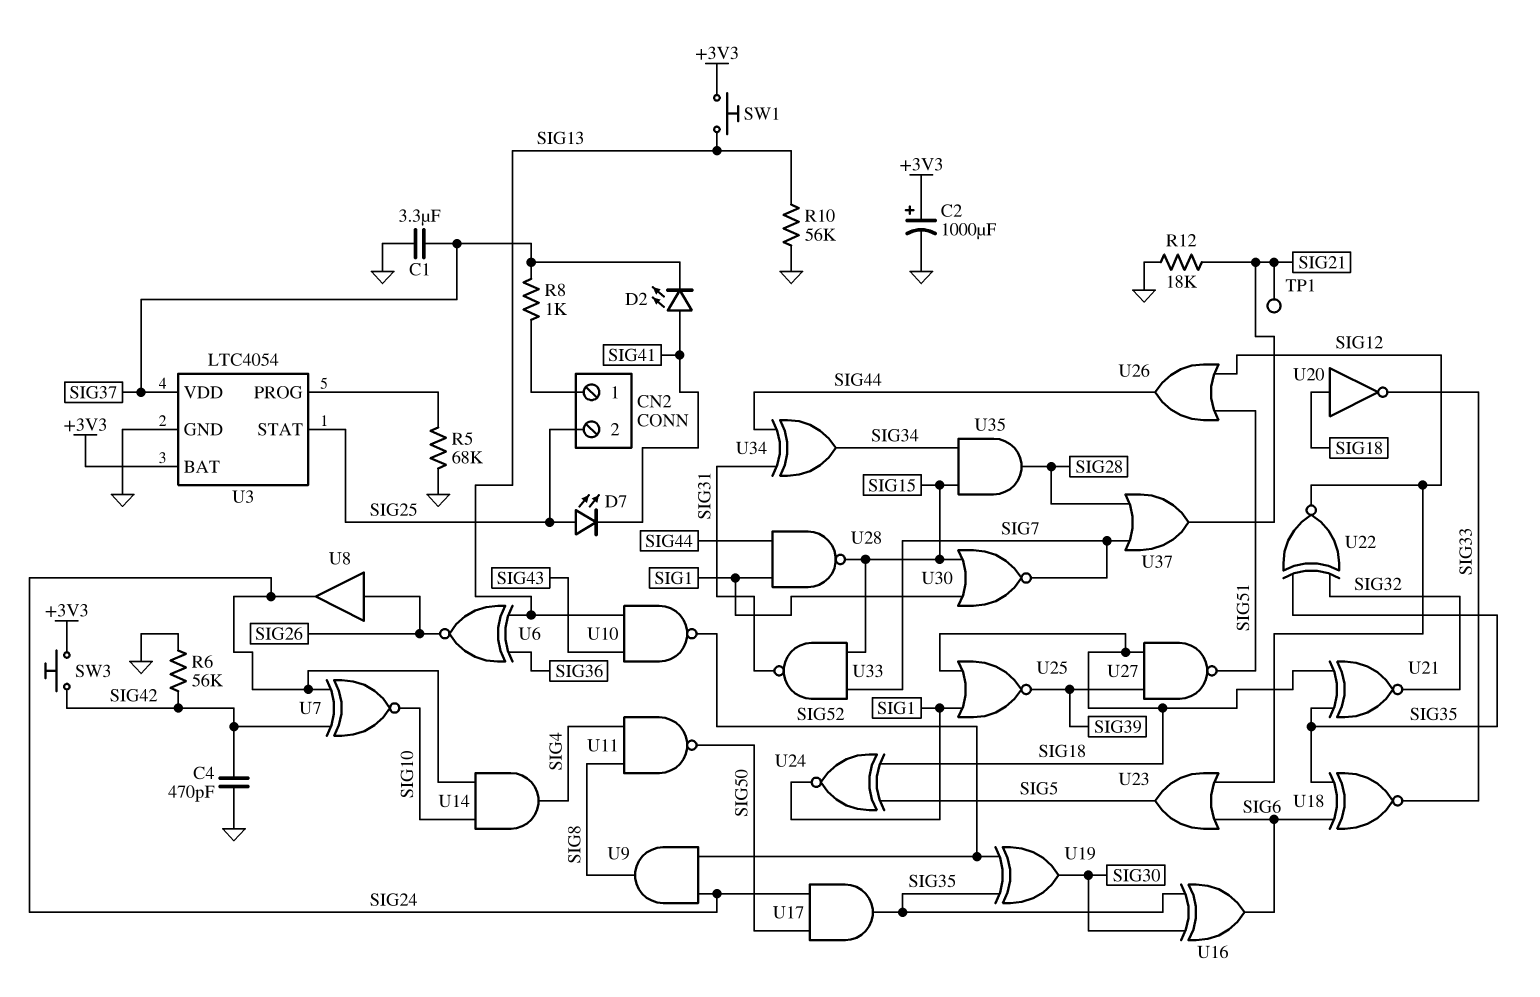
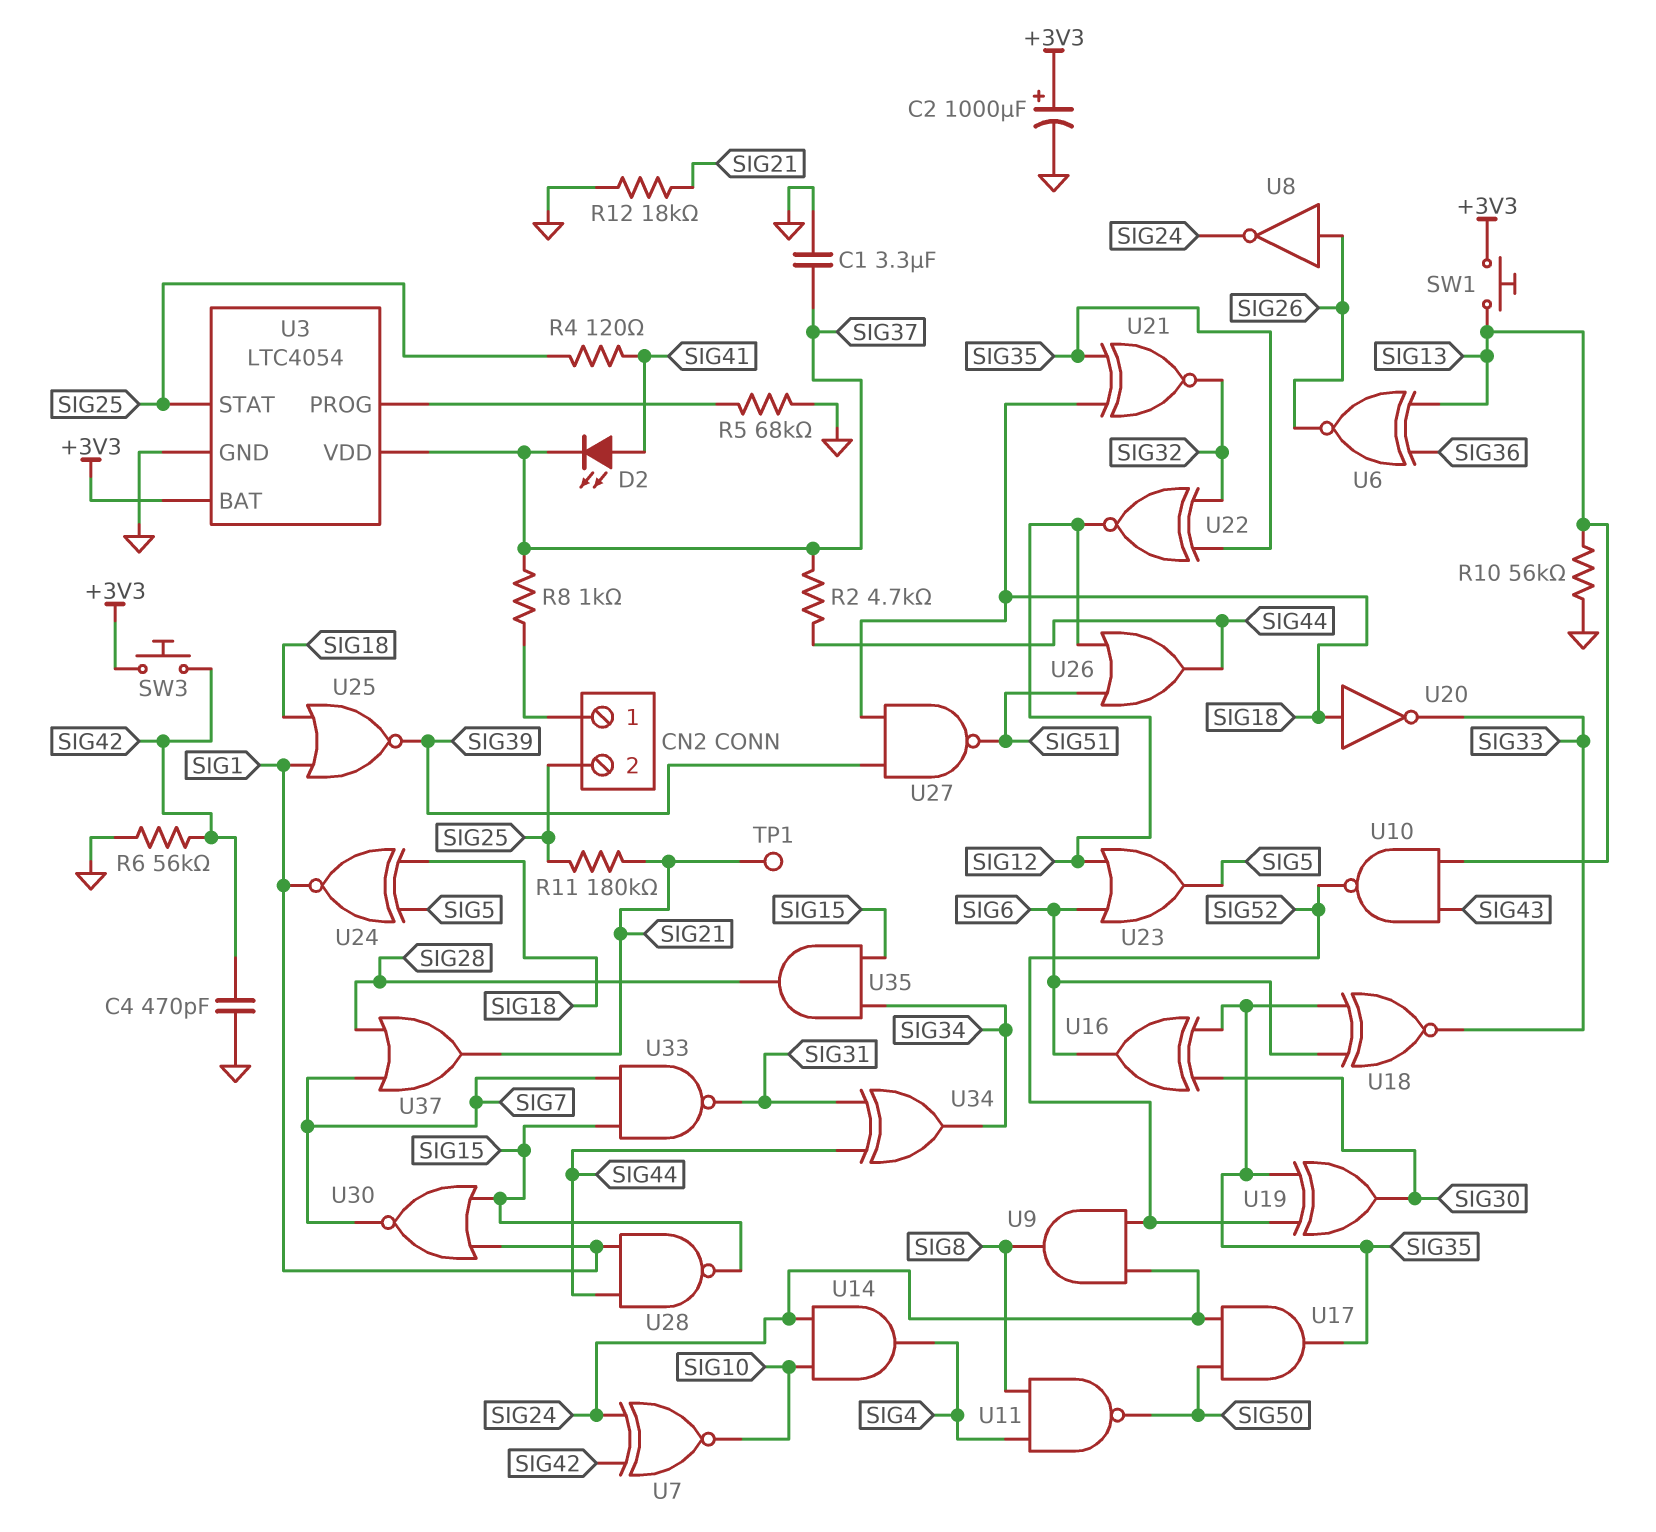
D7: LED (A SIG25, K SIG41) -> none
R2: none -> 4.7k (SIG37, SIG44)
R4: none -> 120 (SIG25, SIG41)
R11: none -> 180k (SIG21, SIG25)
U8: buffer (in SIG26, out SIG24) -> NOT (in SIG26, out SIG24)

